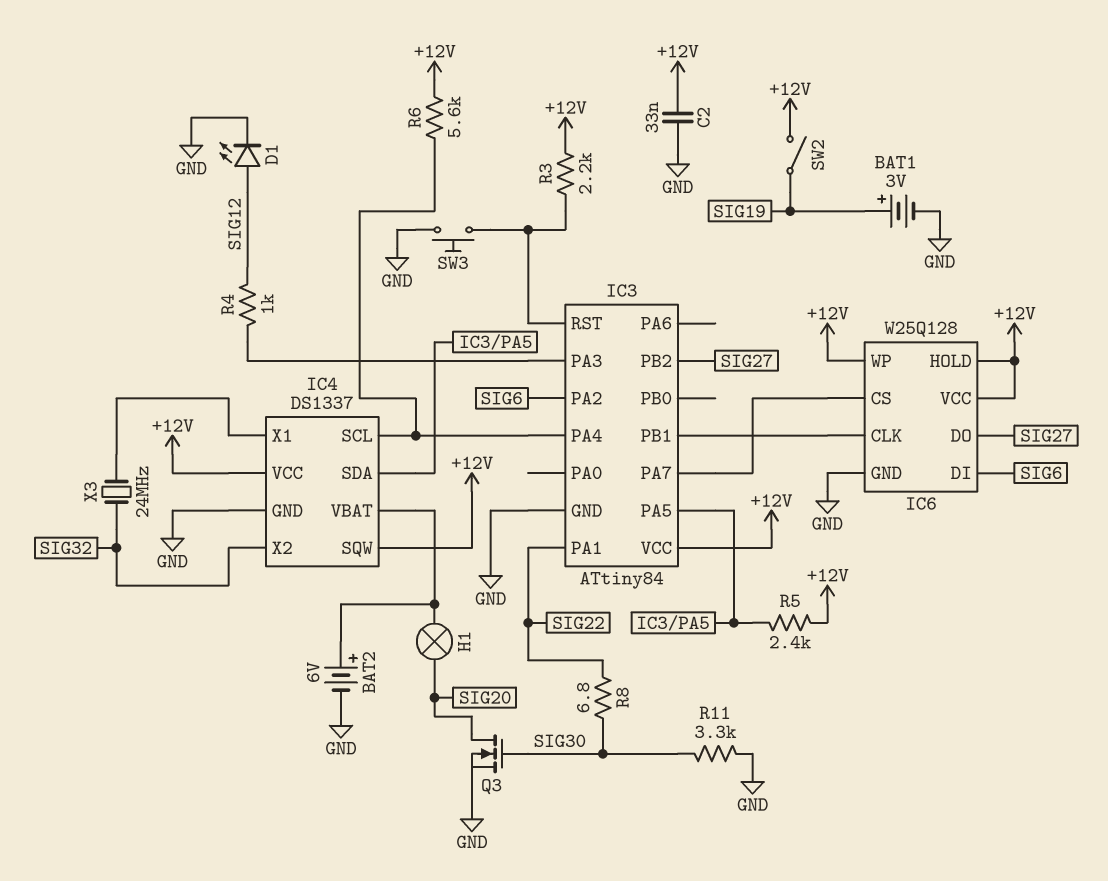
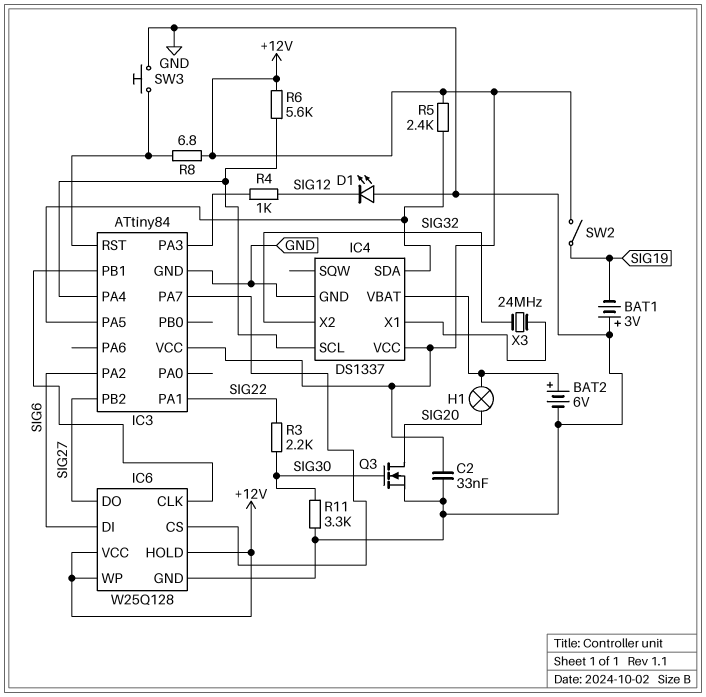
BAT1: 3V (plus SIG19, minus GND) -> 3V (plus GND, minus SIG19)
D1: LED (A SIG12, K GND) -> LED (A GND, K SIG12)
IC4 pin SQW: +12V -> none
R3: 2.2k (+12V, IC3/RST) -> 2.2k (SIG22, SIG30)
R8: 6.8 (SIG22, SIG30) -> 6.8 (+12V, IC3/RST)

